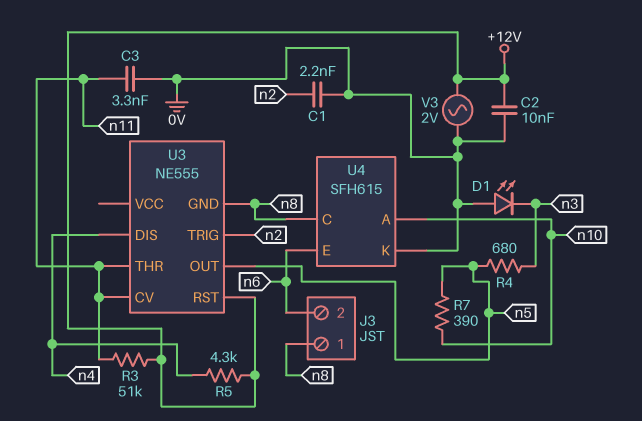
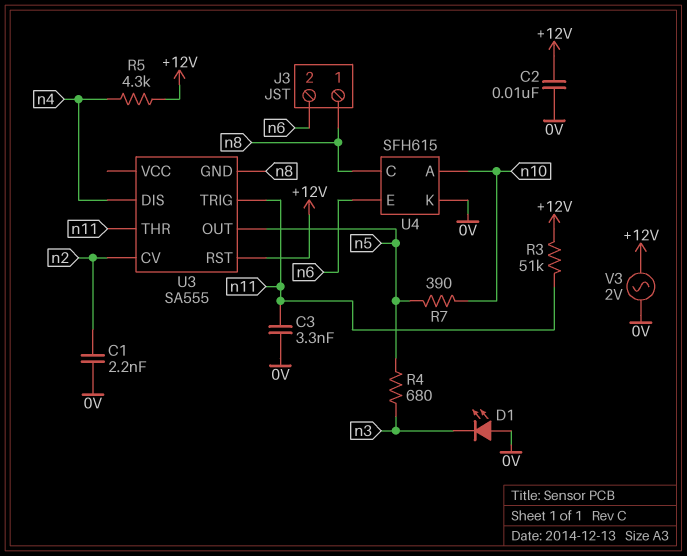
U3: NE555 -> SA555
U3 pin CV: n11 -> n2
U3 pin TRIG: n2 -> n11

